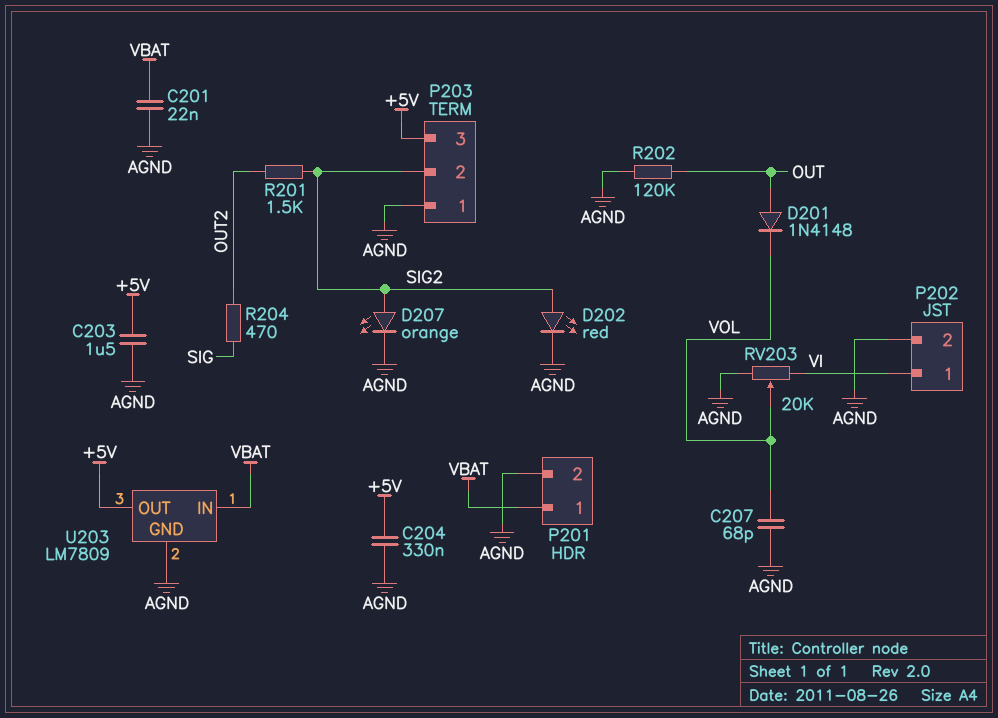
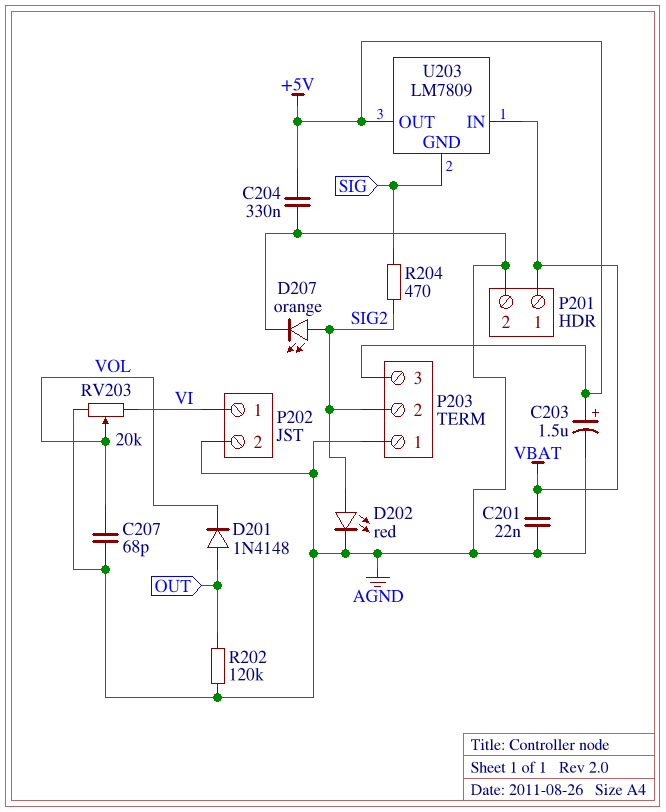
C203: 1.5uF (+5V, AGND) -> 1.5uF (plus +5V, minus AGND)
R201: 1.5k (OUT2, SIG2) -> none
R204: 470 (OUT2, SIG) -> 470 (SIG, SIG2)
U203 pin GND: AGND -> SIG

